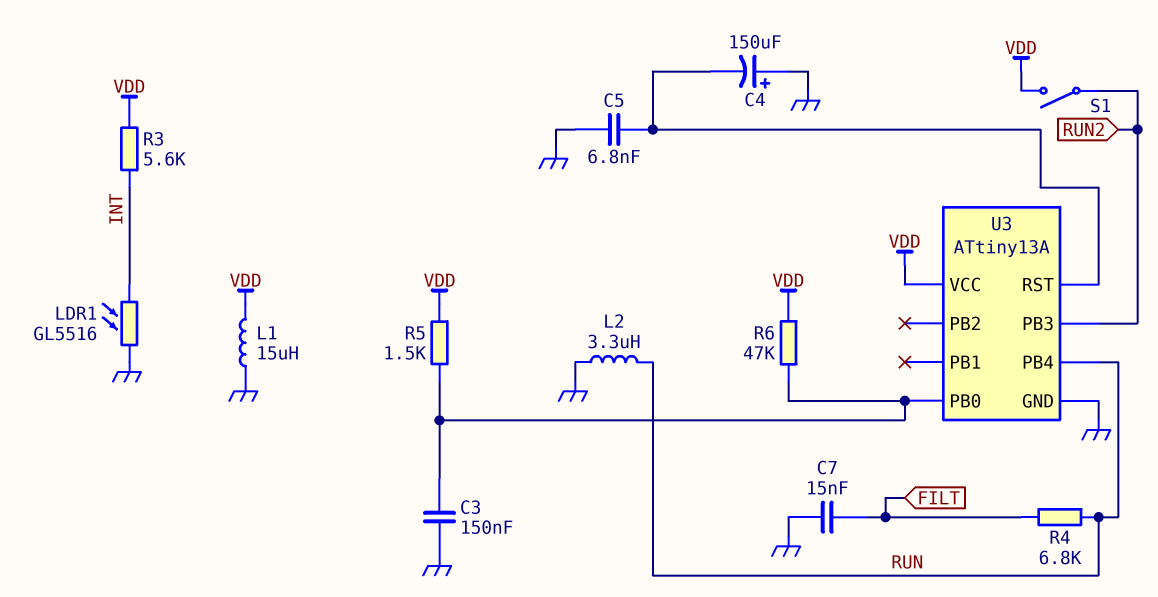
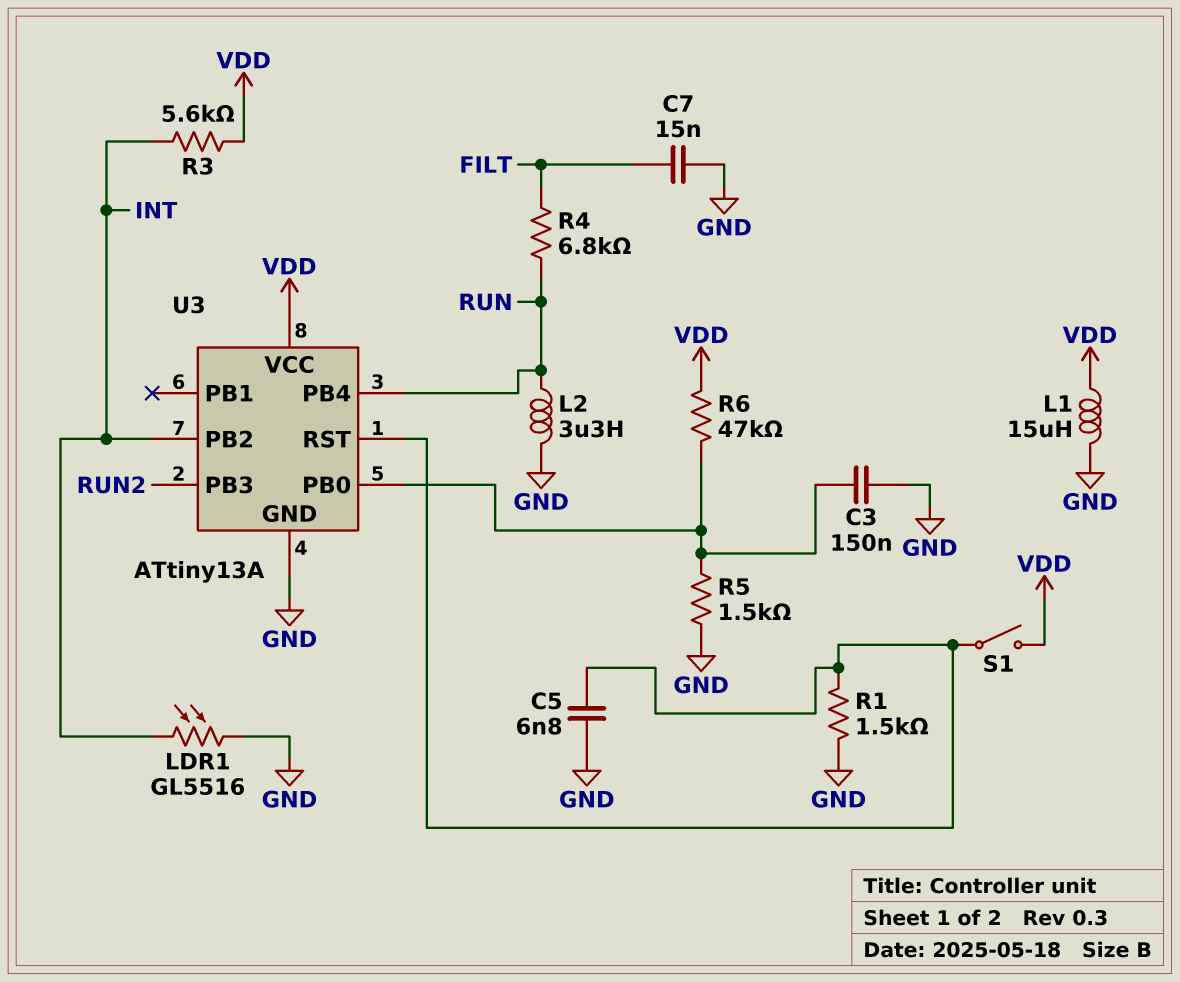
C4: 150uF (plus GND, minus U3/RST) -> none
R1: none -> 1.5k (GND, U3/RST)
R5: 1.5k (U3/PB0, VDD) -> 1.5k (GND, U3/PB0)
S1: switch (RUN2, VDD) -> switch (U3/RST, VDD)
U3 pin PB2: none -> INT

